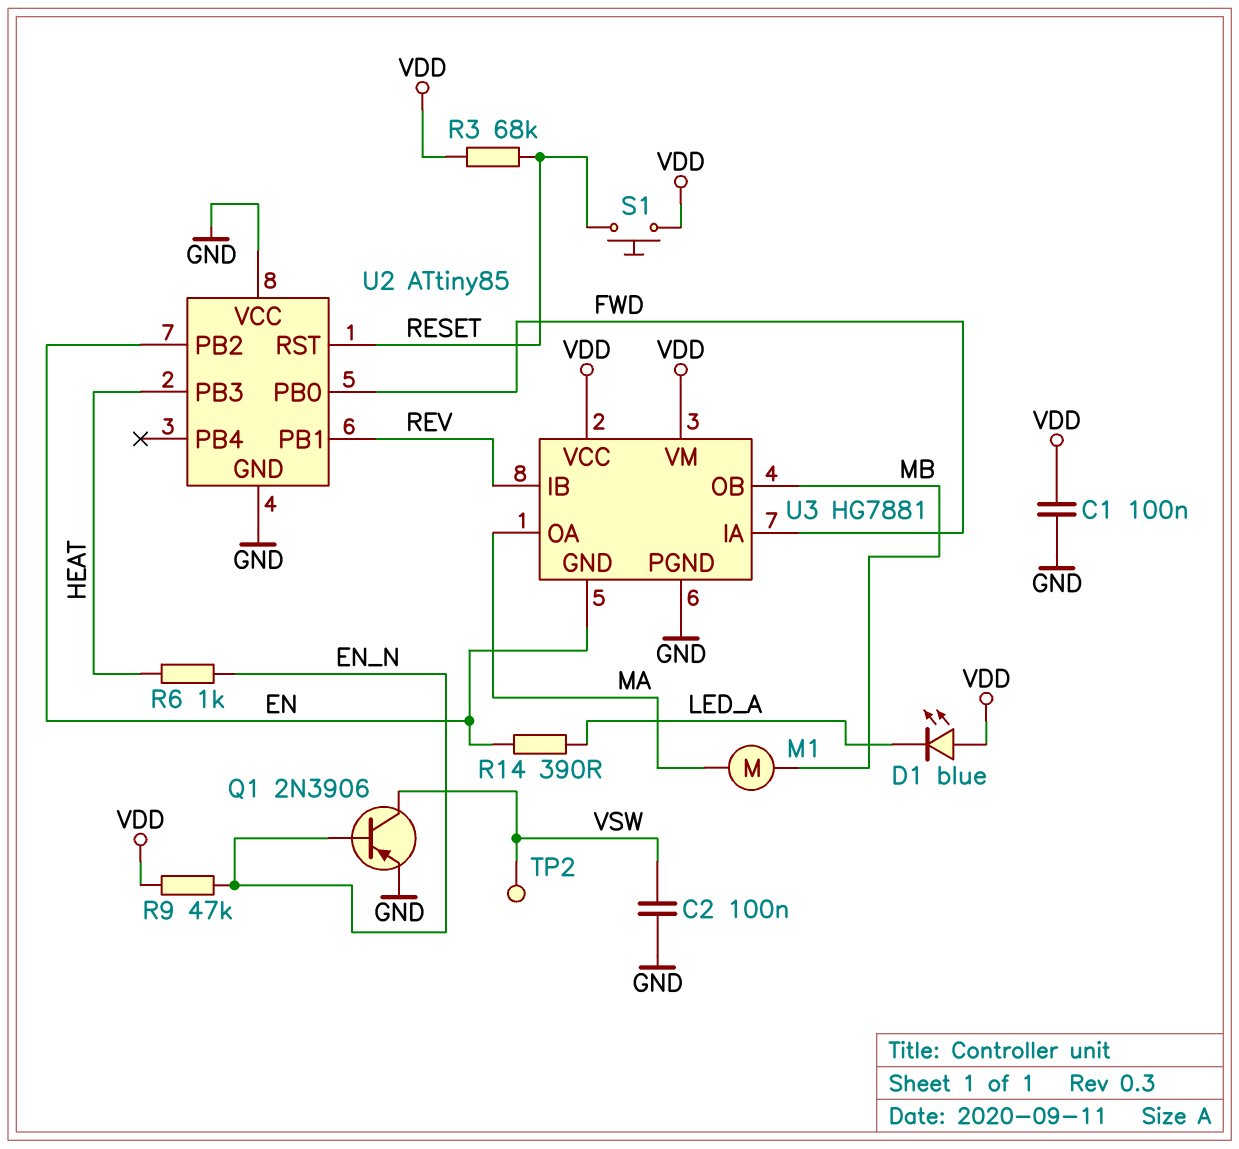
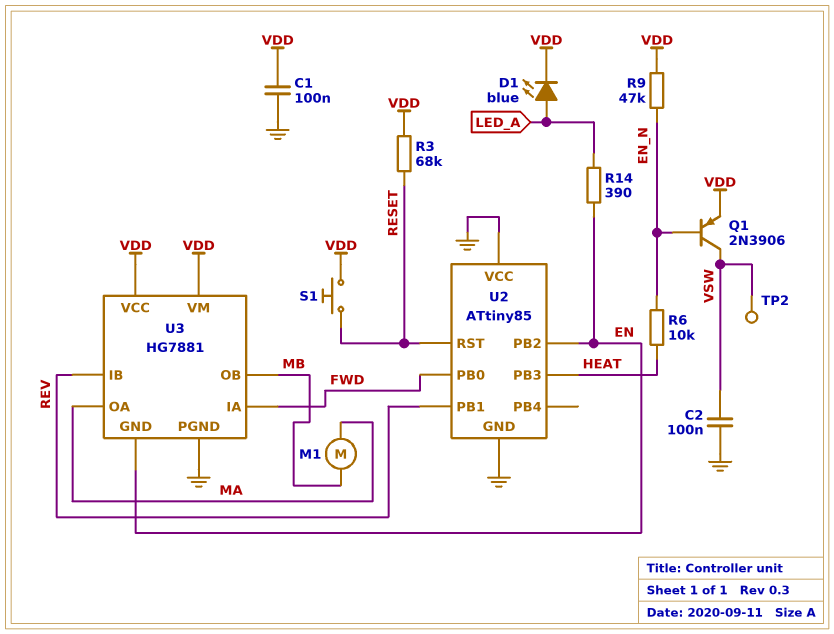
D1: LED blue (A VDD, K LED_A) -> LED blue (A LED_A, K VDD)
Q1: PNP 2N3906 (B EN_N, C VSW, E GND) -> PNP 2N3906 (B EN_N, C VSW, E VDD)
R6: 1k (EN_N, HEAT) -> 10k (EN_N, HEAT)

